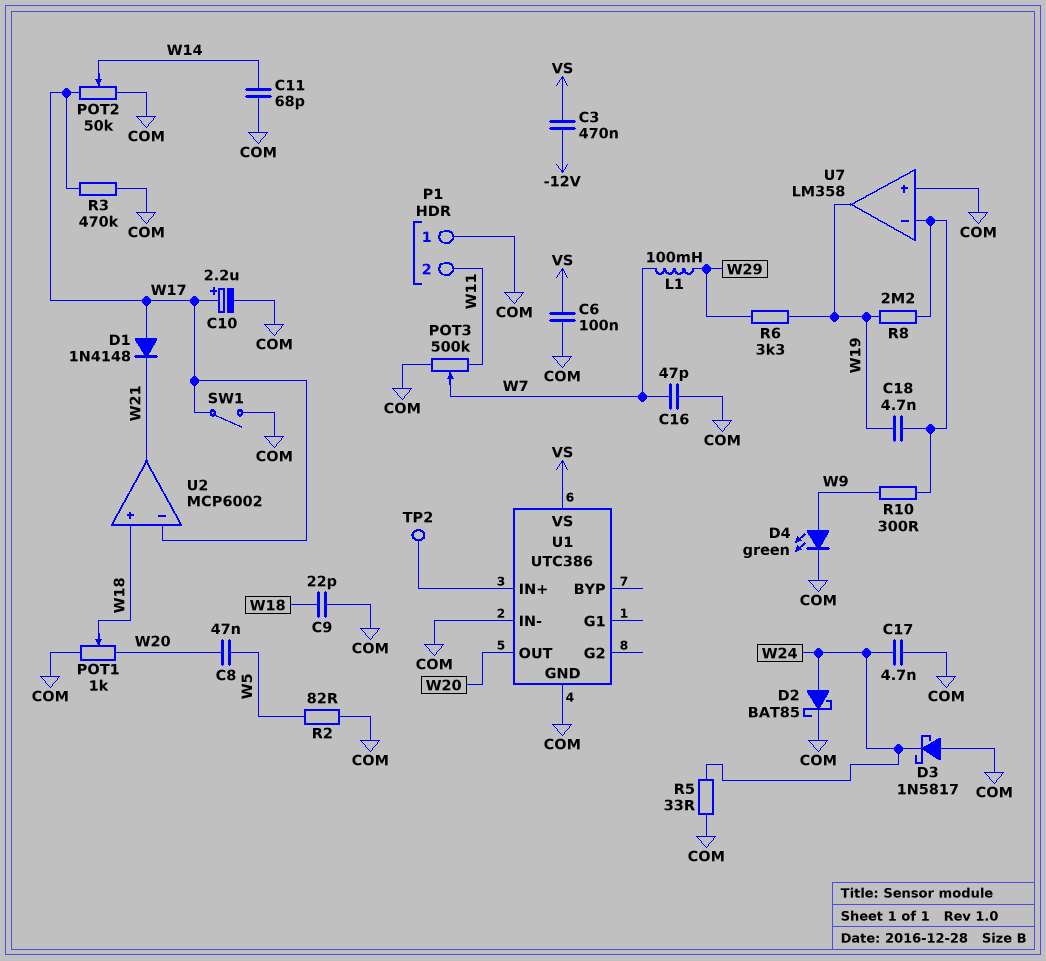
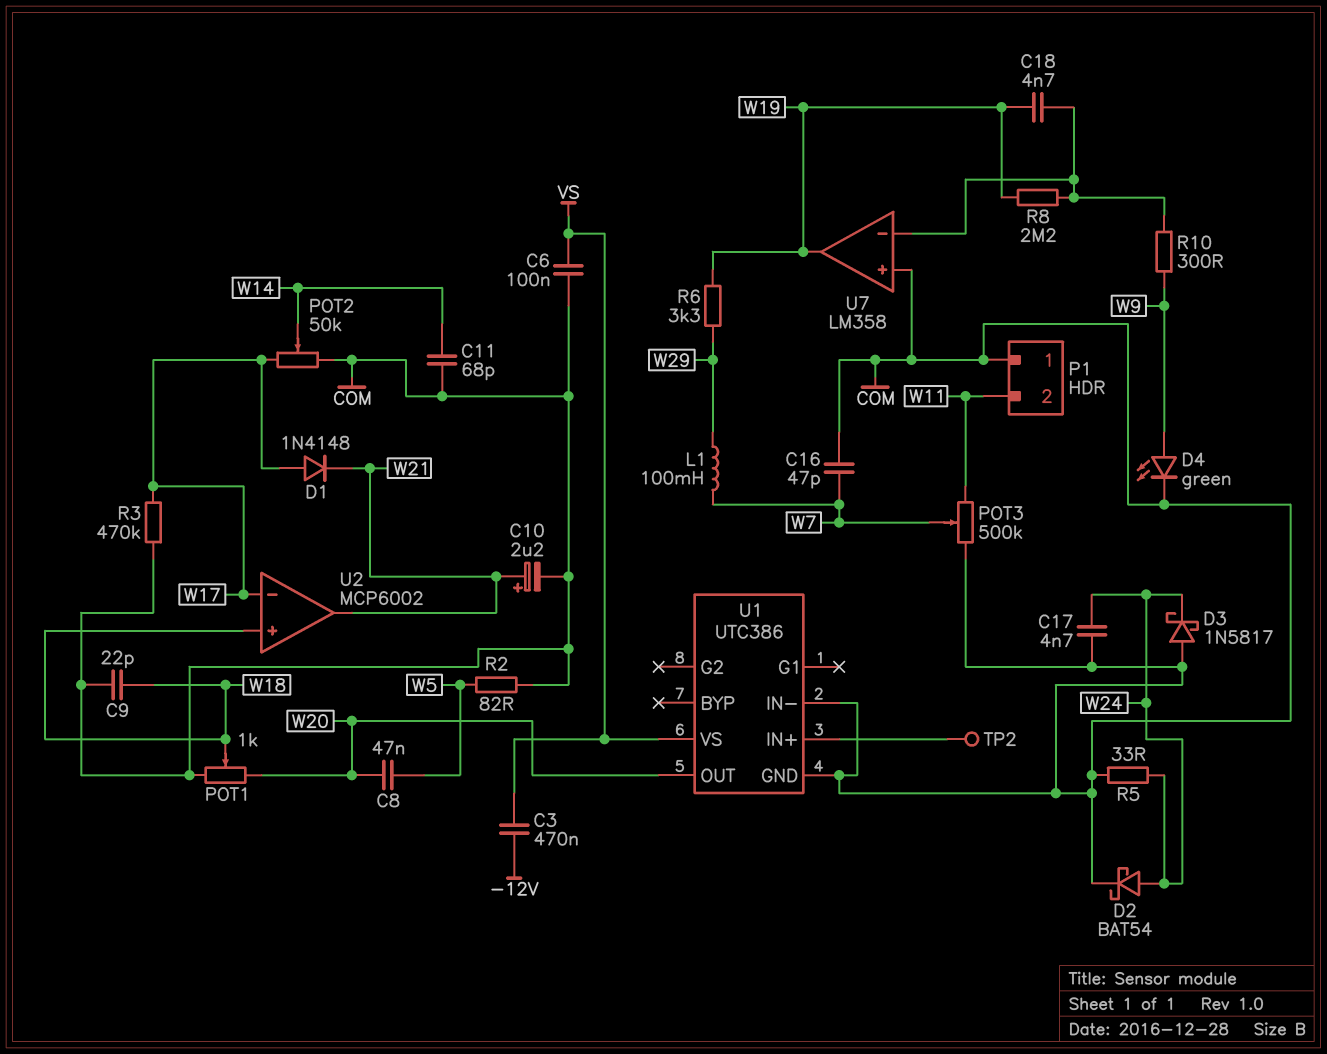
C10: 2.2uF (plus W17, minus COM) -> 2.2uF (plus W21, minus COM)
D2: schottky BAT85 (A W24, K COM) -> schottky BAT54 (A W24, K COM)
SW1: switch (COM, W17) -> none

